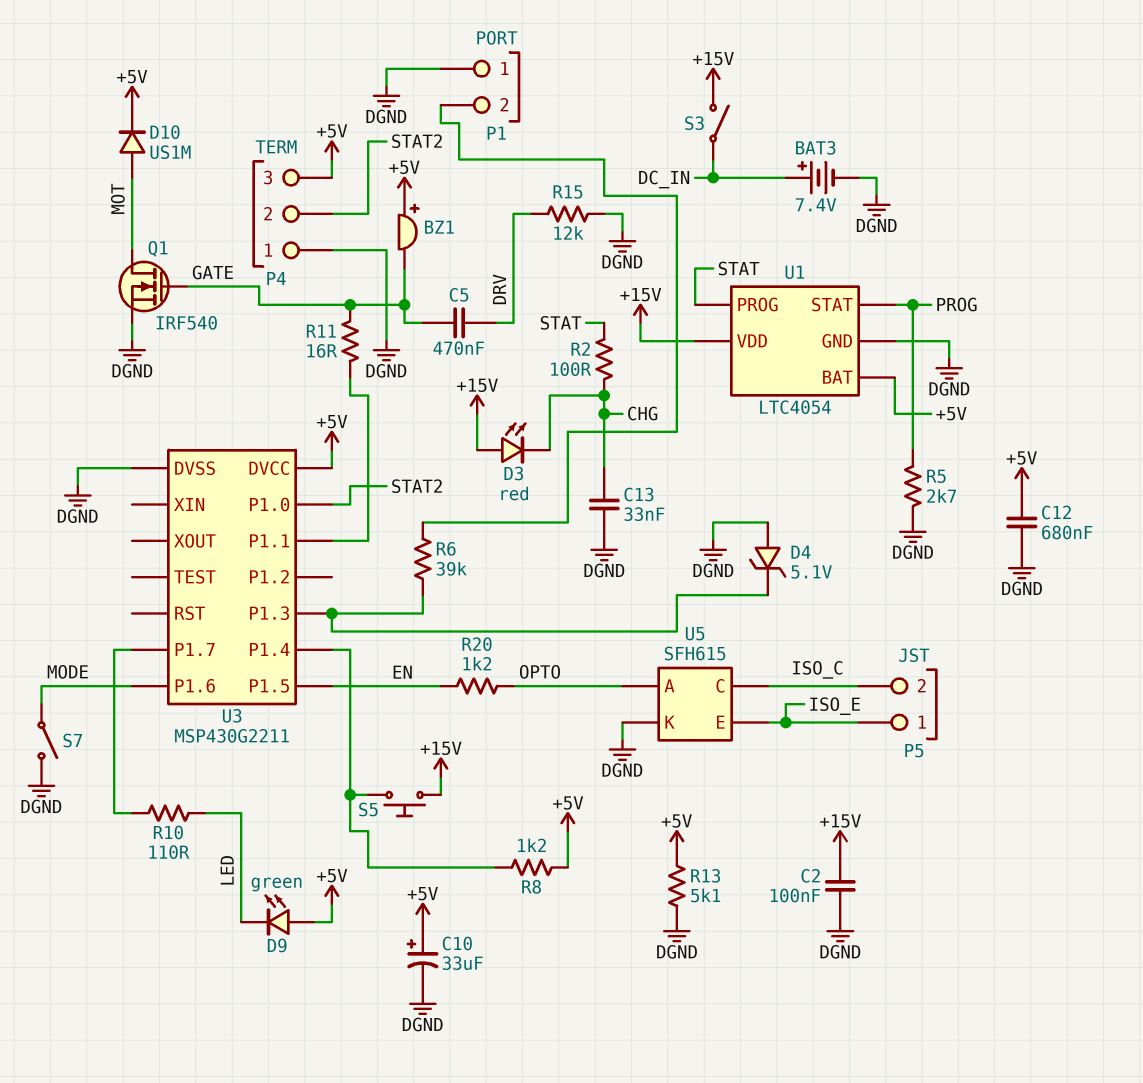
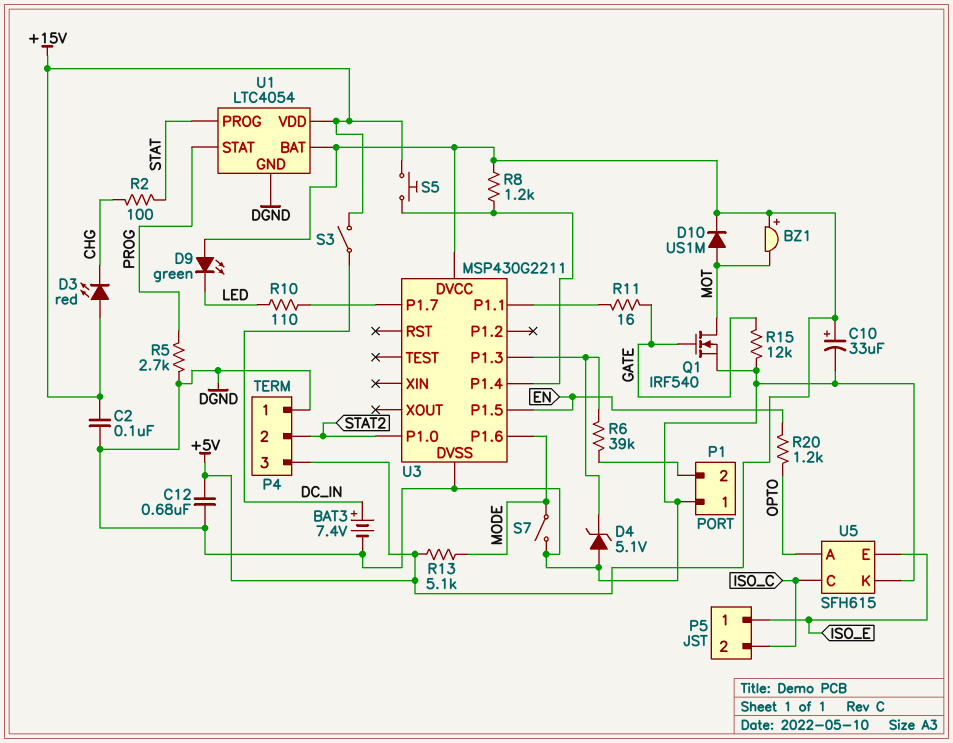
BZ1: buzzer (plus +5V, minus GATE) -> buzzer (plus +5V, minus MOT)
C5: 470nF (DRV, GATE) -> none
C13: 33nF (CHG, DGND) -> none
R13: 5.1k (+5V, DGND) -> 5.1k (+5V, MODE)
R15: 12k (DGND, DRV) -> 12k (DGND, GATE)

